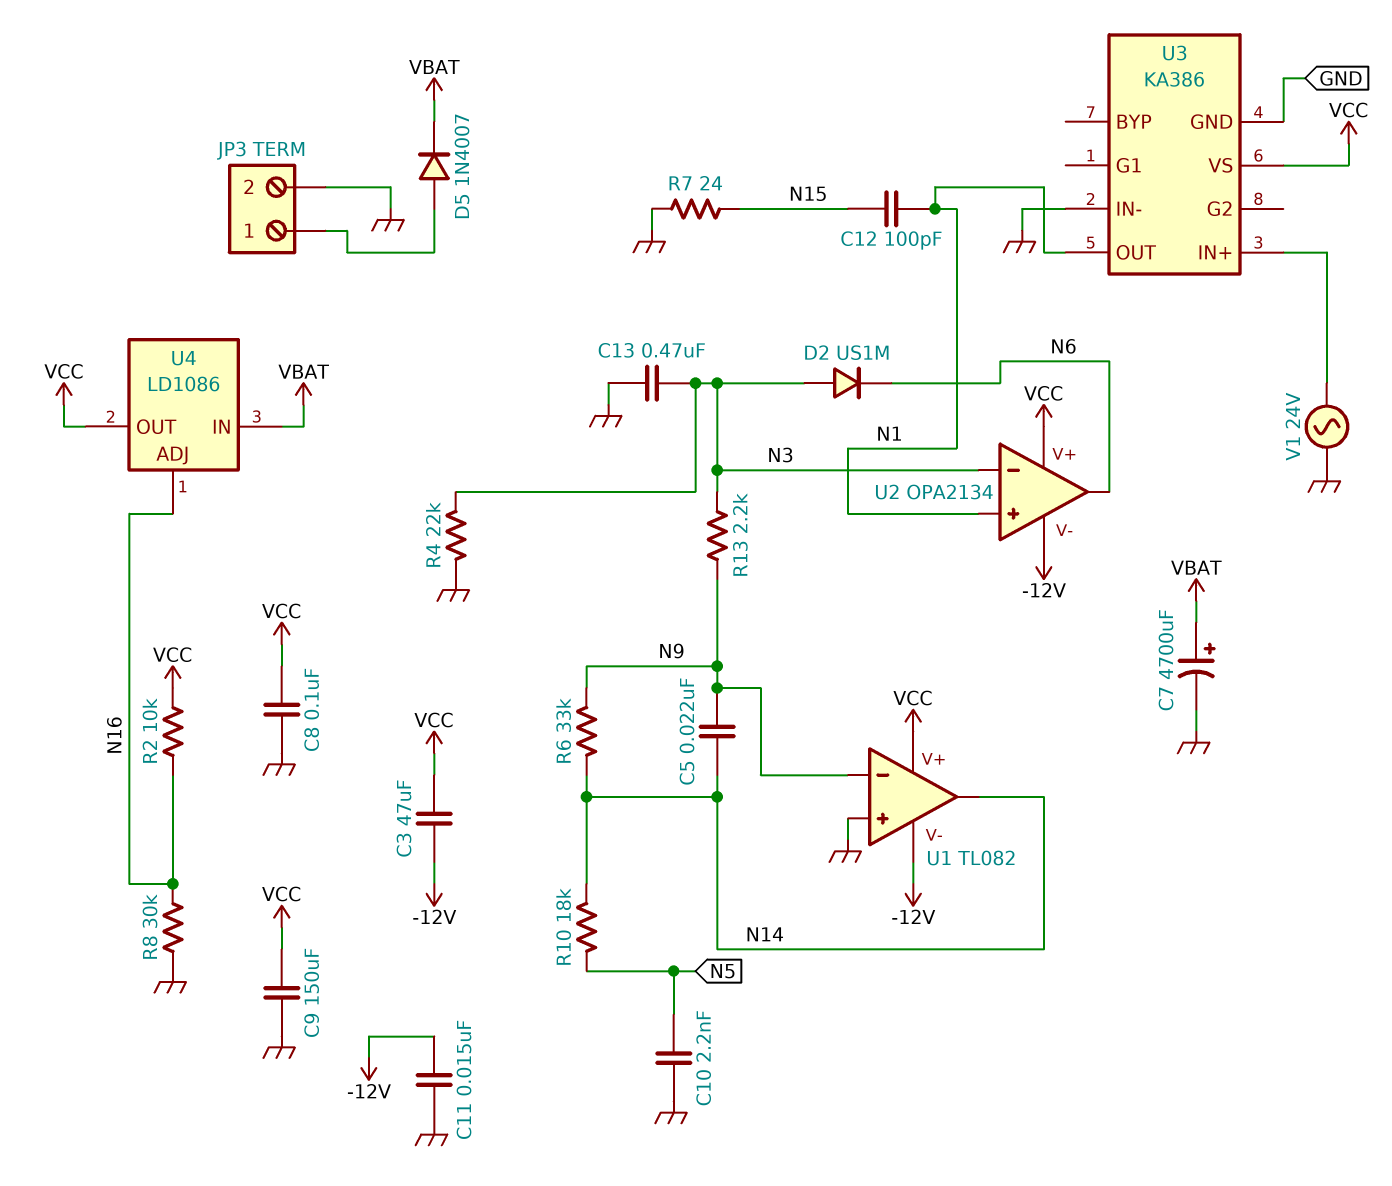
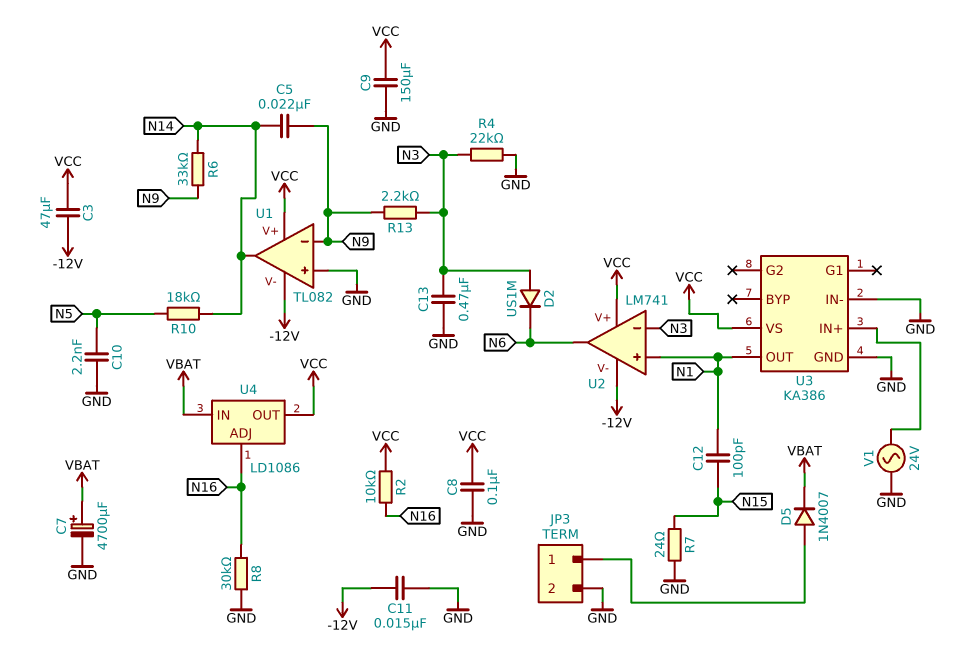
U2: OPA2134 -> LM741

